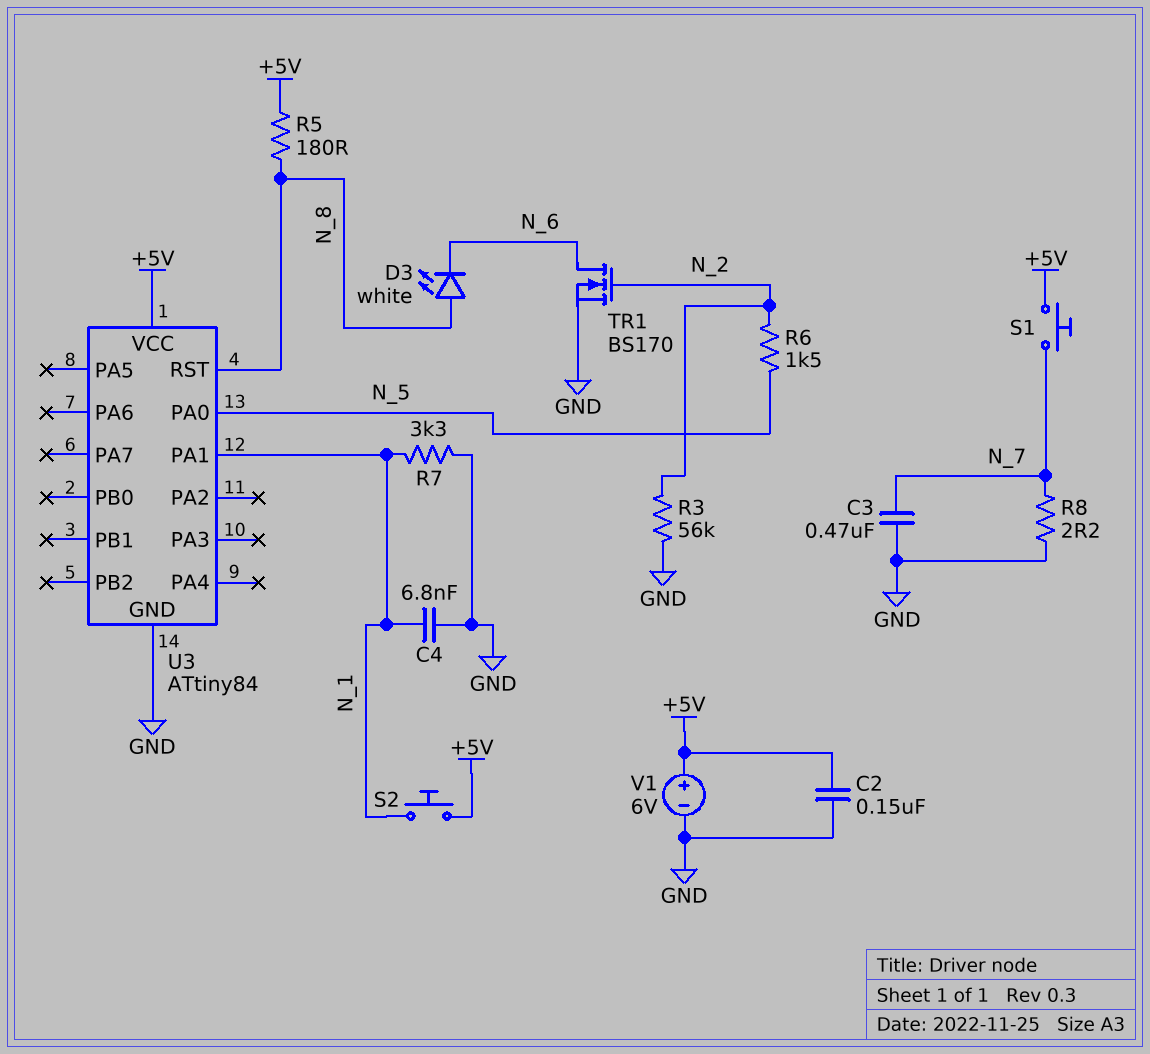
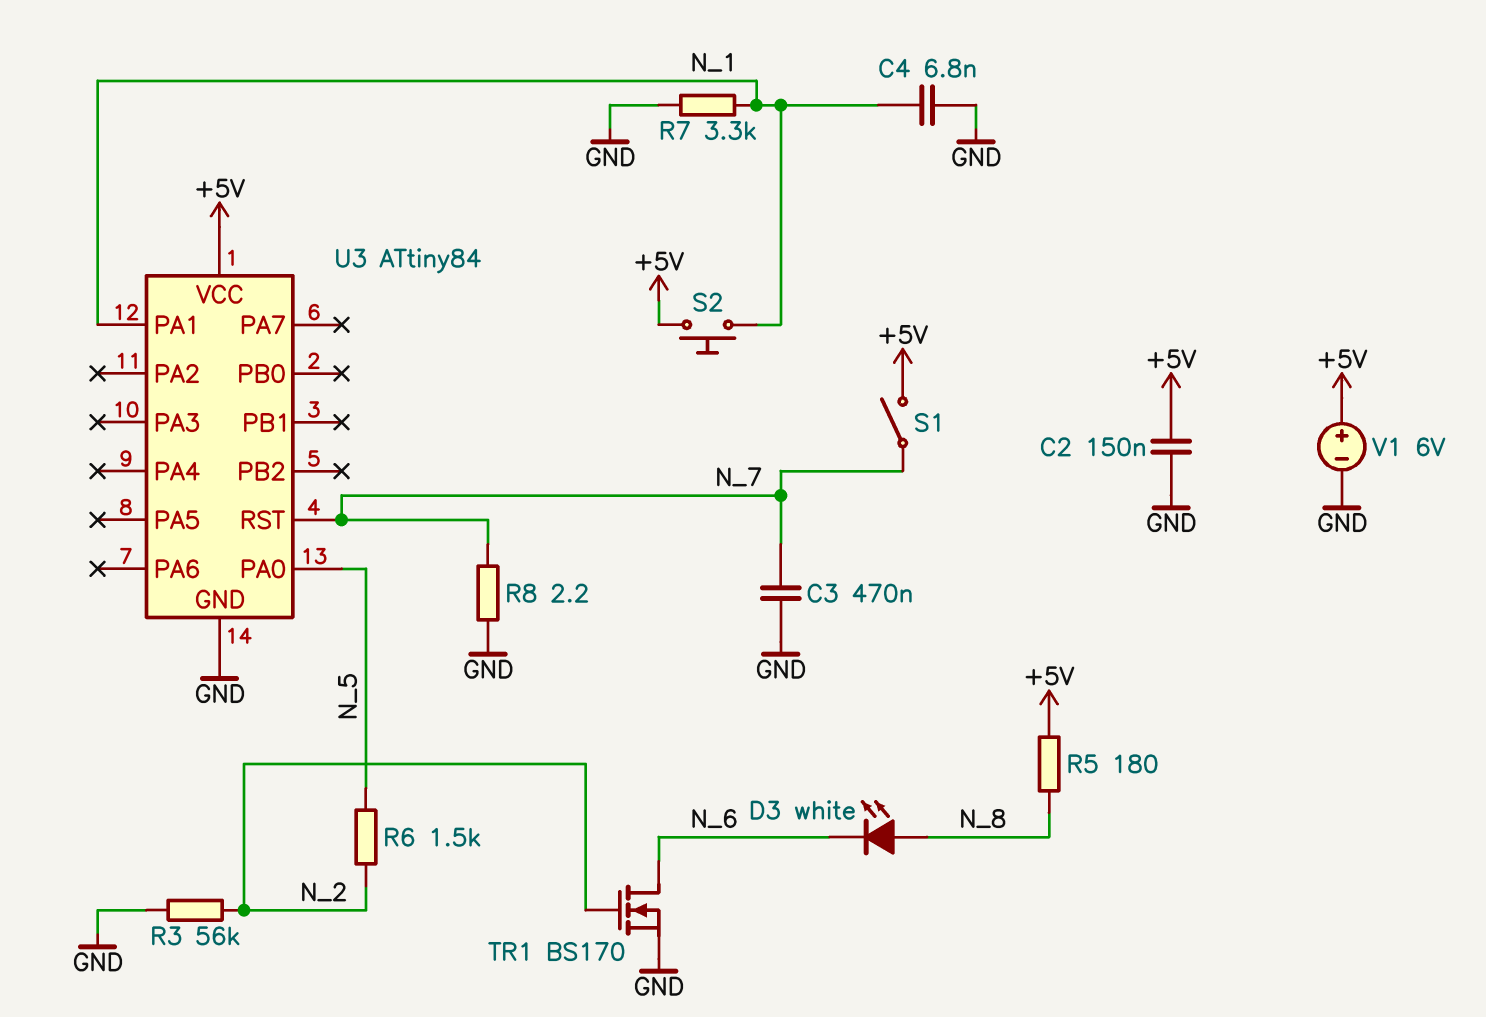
S1: button (+5V, N_7) -> switch (+5V, N_7)
U3 pin RST: N_8 -> N_7

